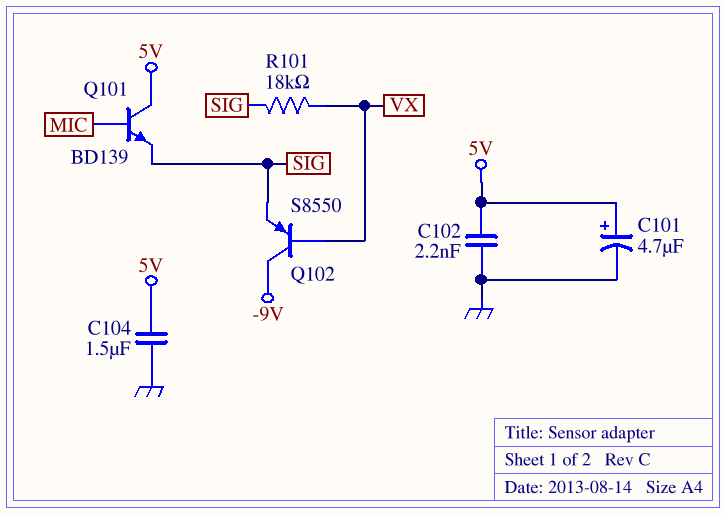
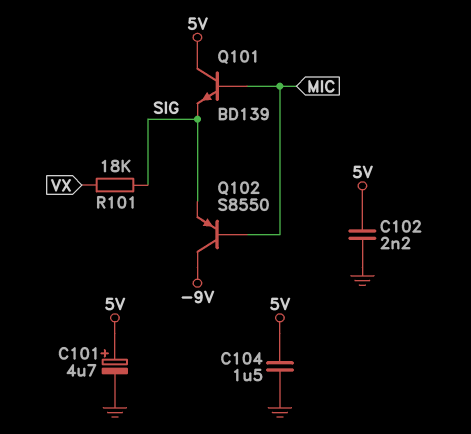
Q102: PNP S8550 (B VX, C -9V, E SIG) -> PNP S8550 (B MIC, C -9V, E SIG)

